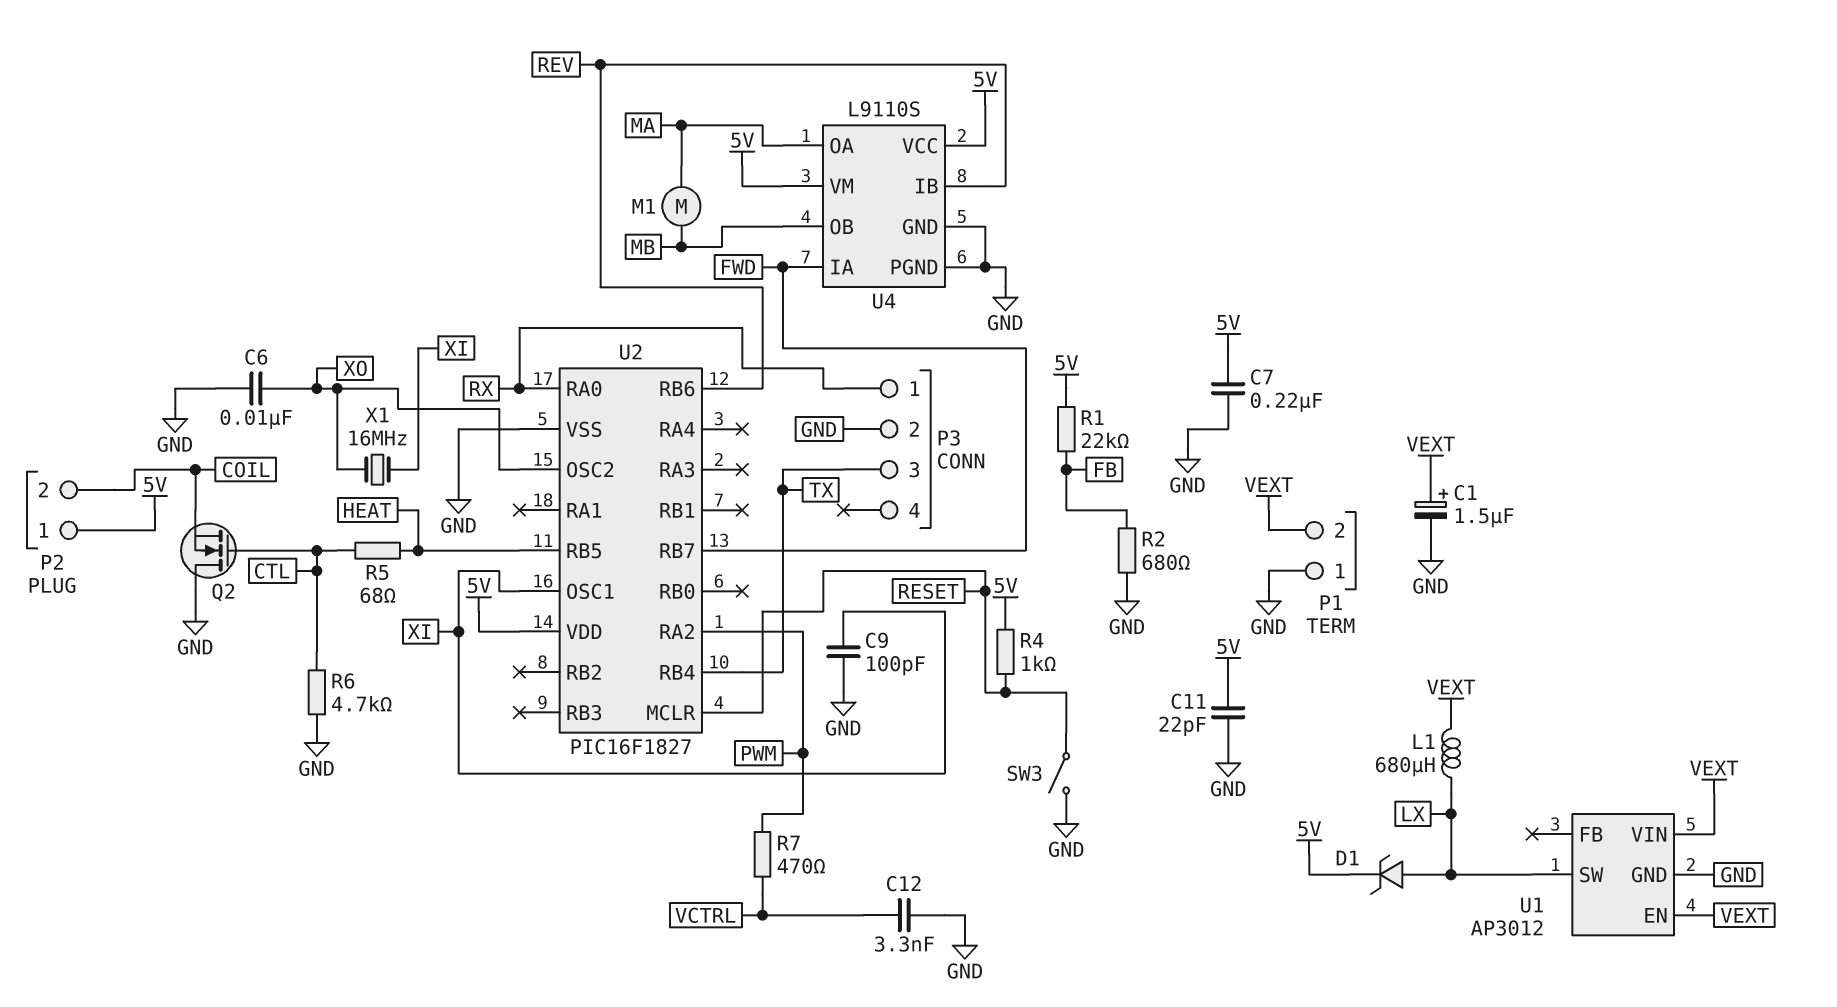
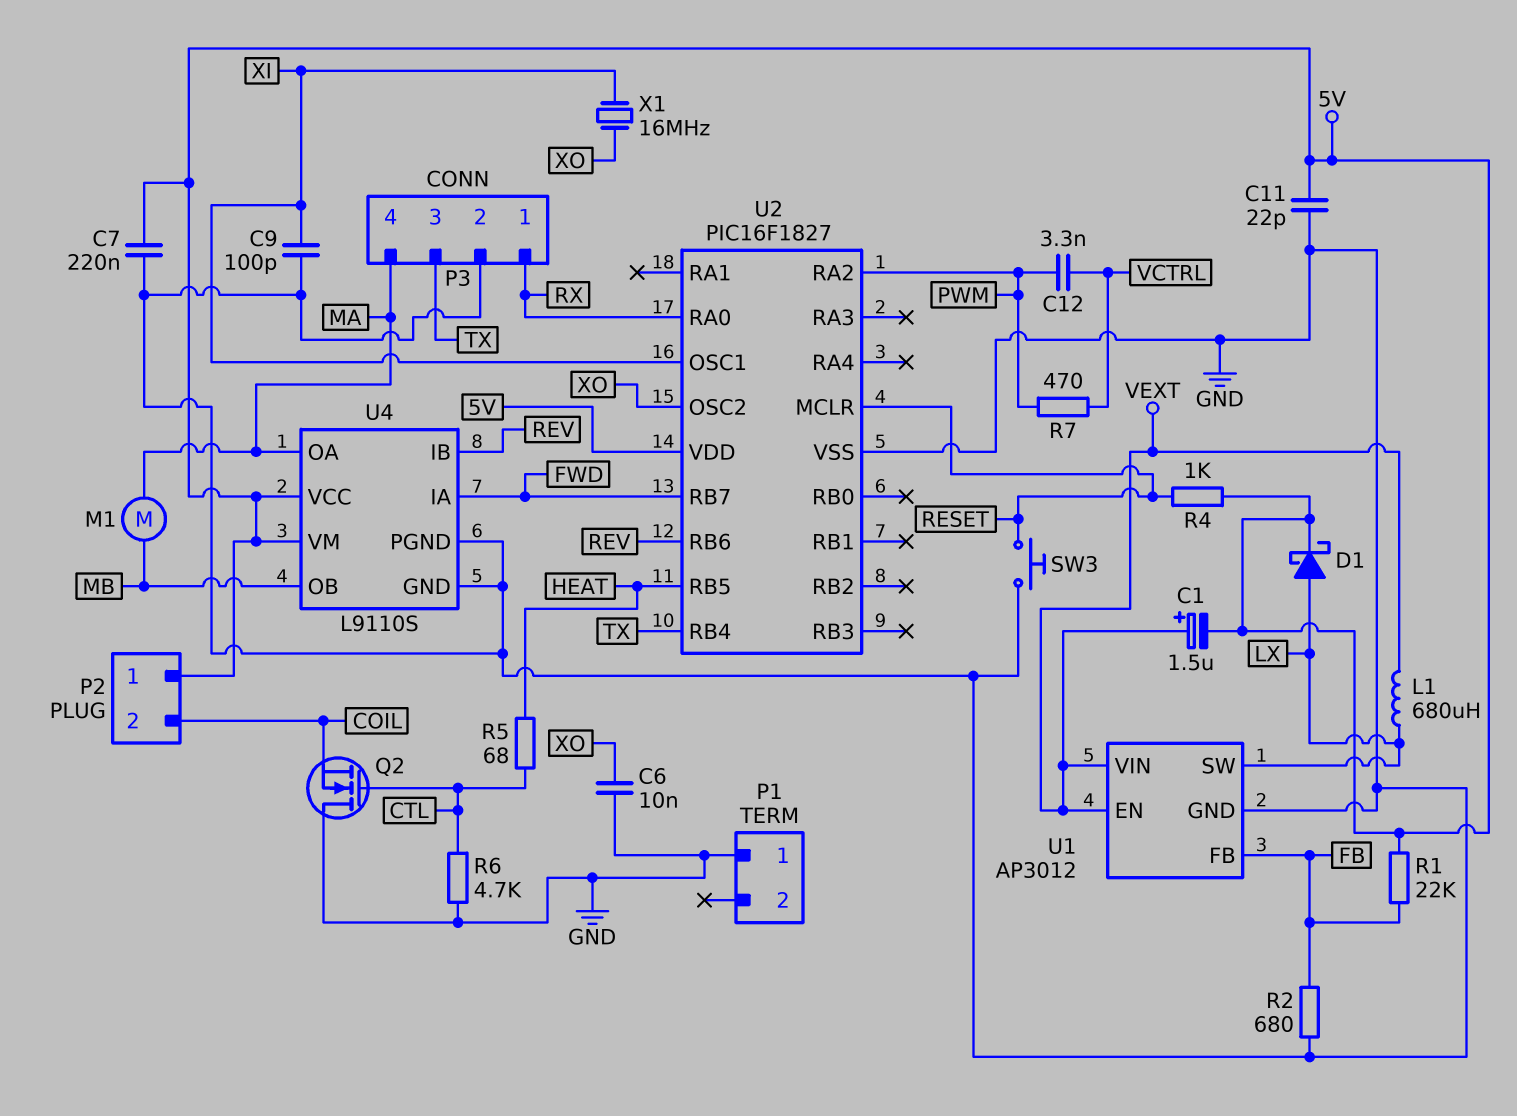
C1: 1.5uF (plus VEXT, minus GND) -> 1.5uF (plus VEXT, minus 5V)
C12: 3.3nF (GND, VCTRL) -> 3.3nF (PWM, VCTRL)
D1: zener (A LX, K 5V) -> schottky (A LX, K 5V)
P1 pin 2: VEXT -> none
P3 pin 4: none -> MA
SW3: switch (GND, RESET) -> button (GND, RESET)
U1 pin FB: none -> FB

